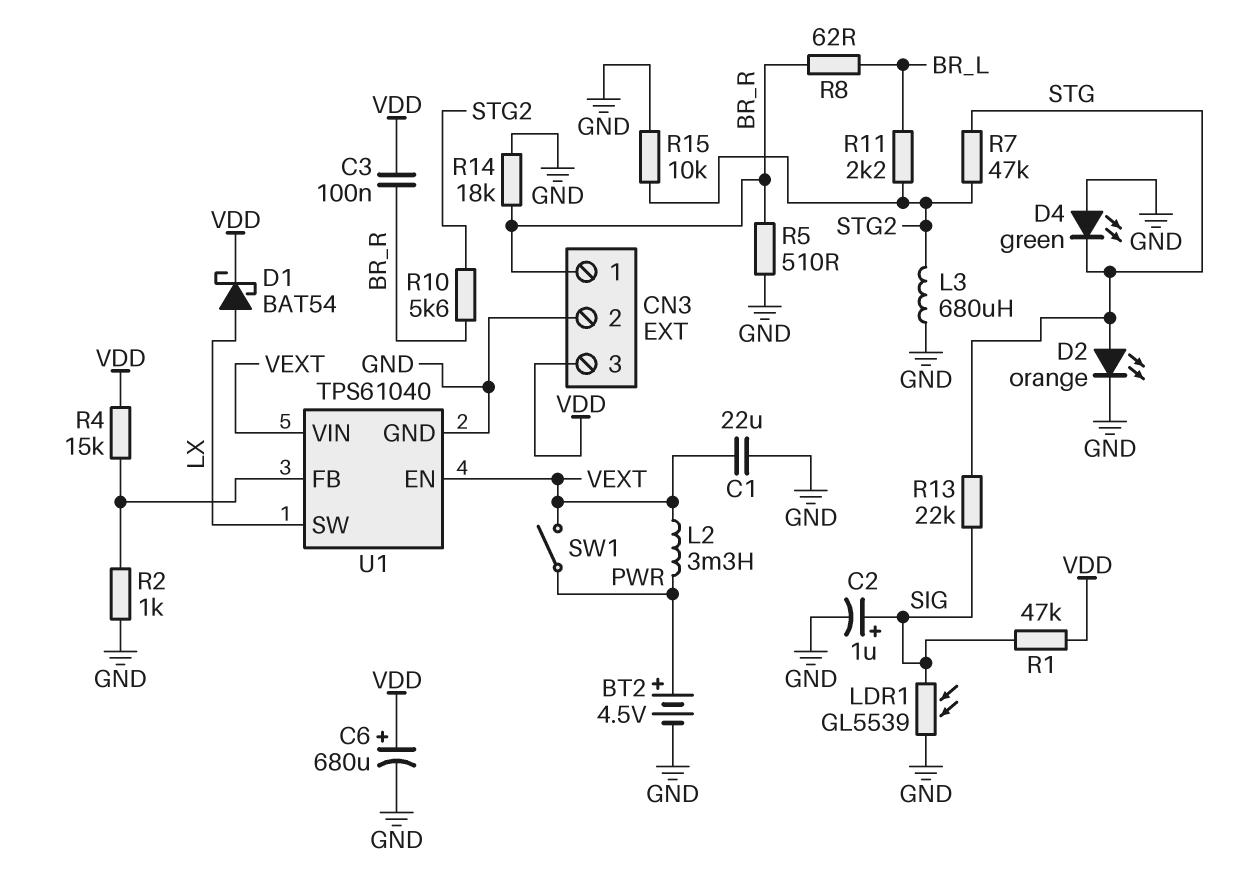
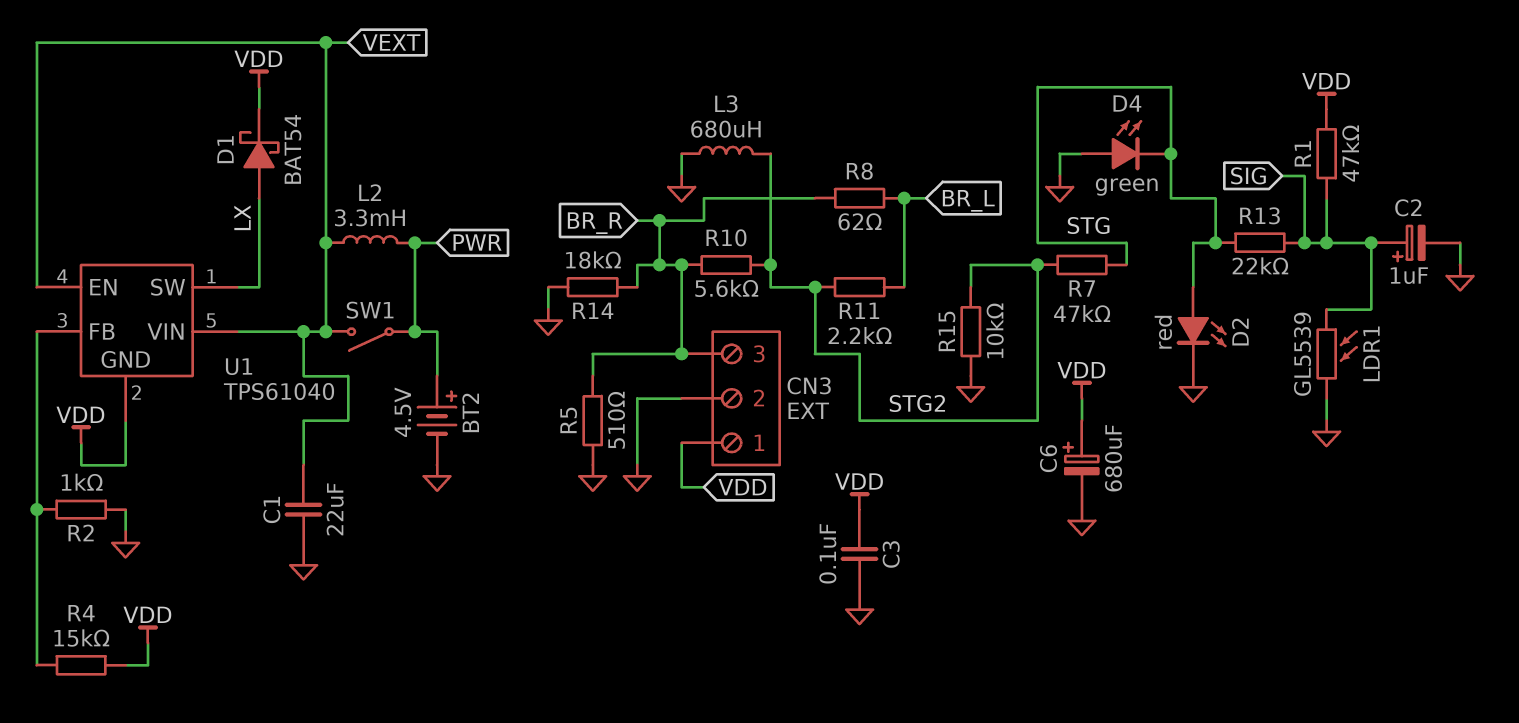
C3: 100nF (BR_R, VDD) -> 100nF (GND, VDD)
CN3 pin 1: BR_R -> VDD
CN3 pin 3: VDD -> BR_R
D2: LED orange (A STG, K GND) -> LED red (A STG, K GND)
U1 pin GND: GND -> VDD

